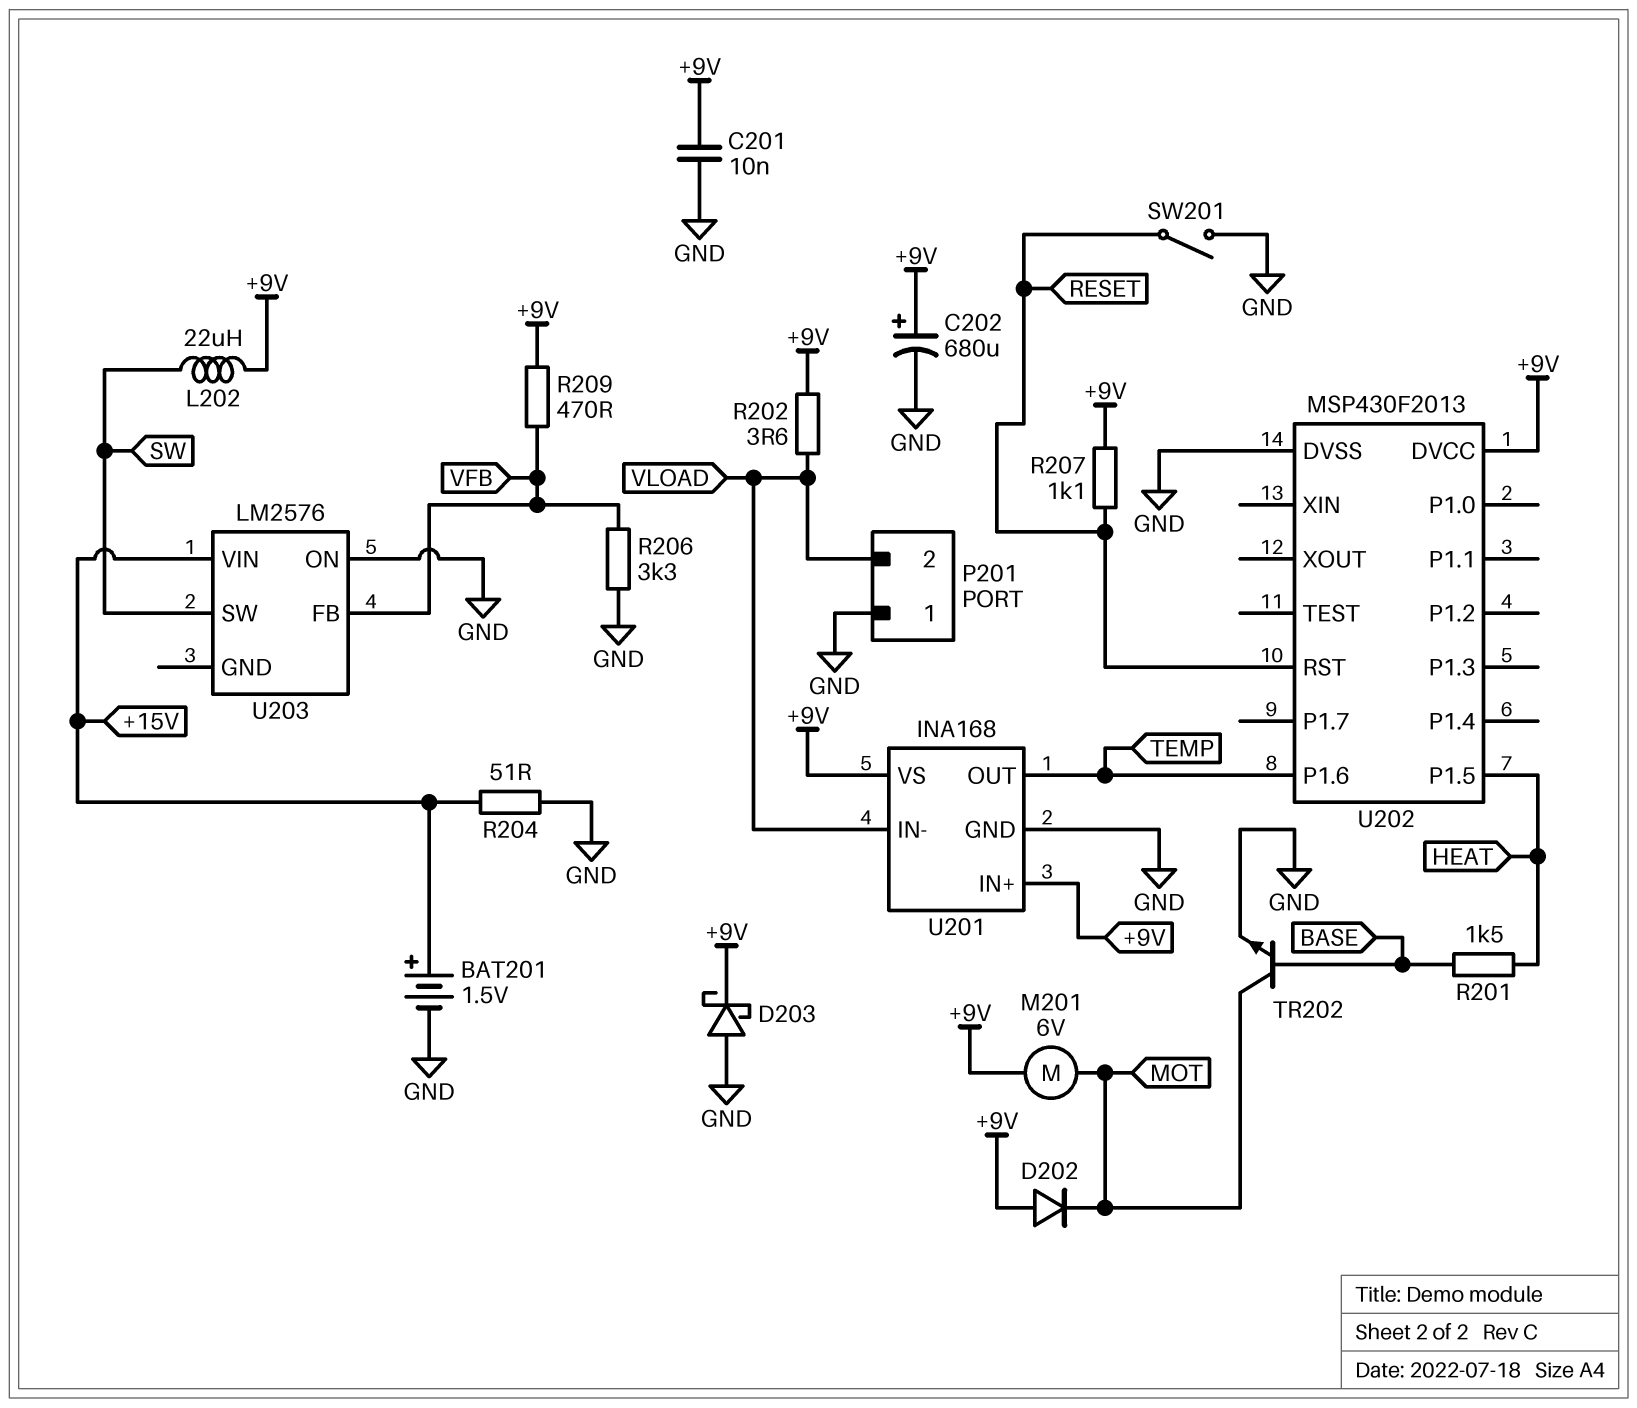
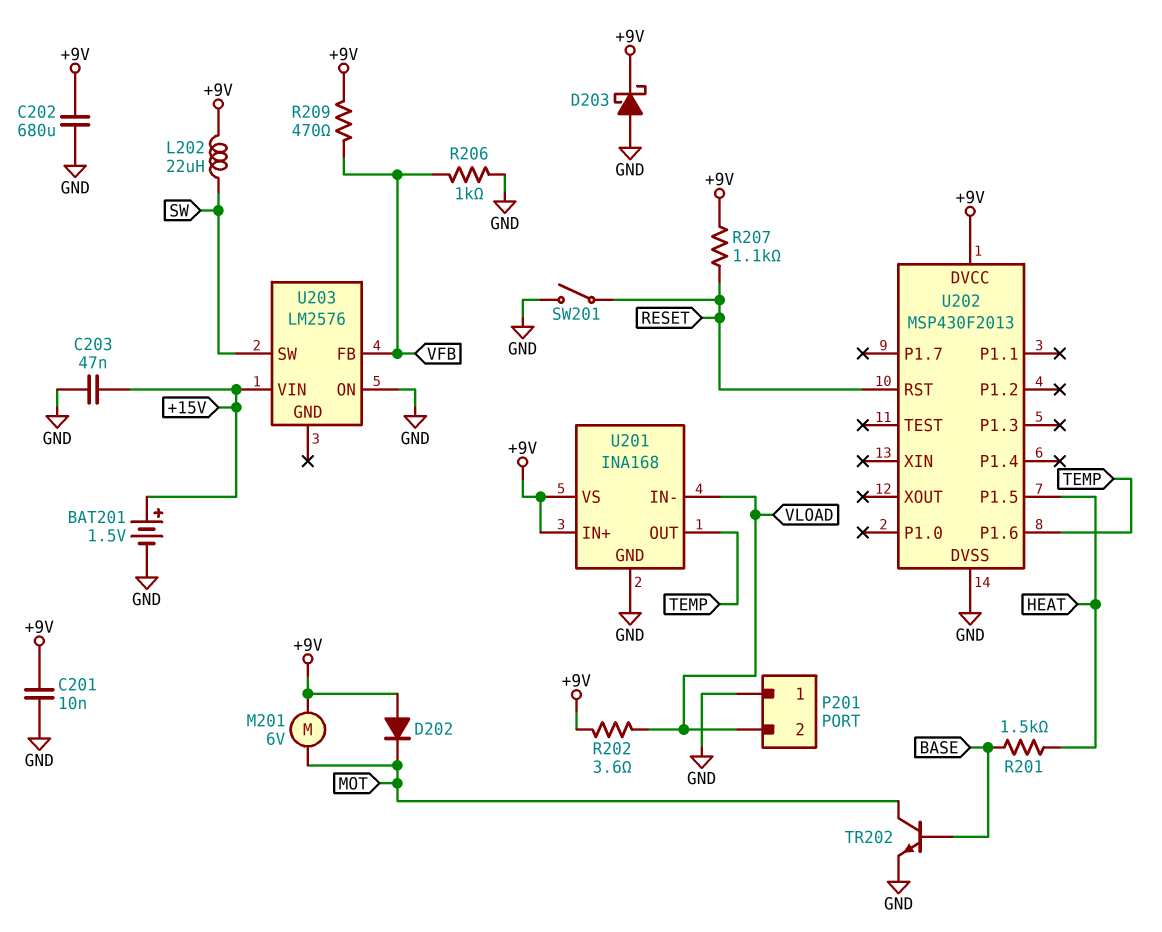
C202: 680uF (plus +9V, minus GND) -> 680uF (+9V, GND)
C203: none -> 47nF (+15V, GND)
R204: 51 (+15V, GND) -> none
R206: 3.3k (GND, VFB) -> 1k (GND, VFB)

